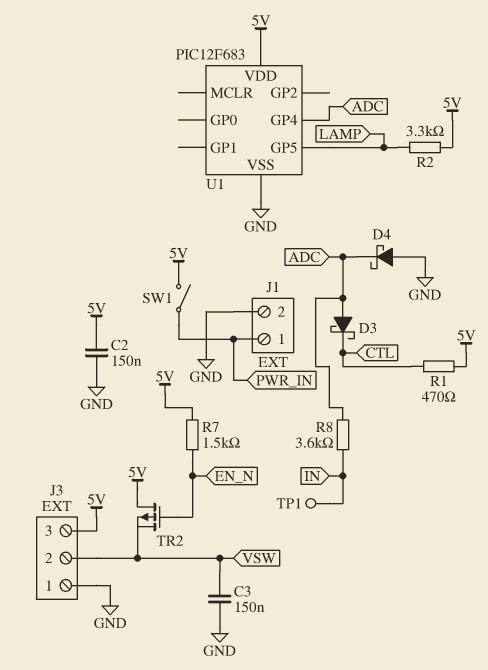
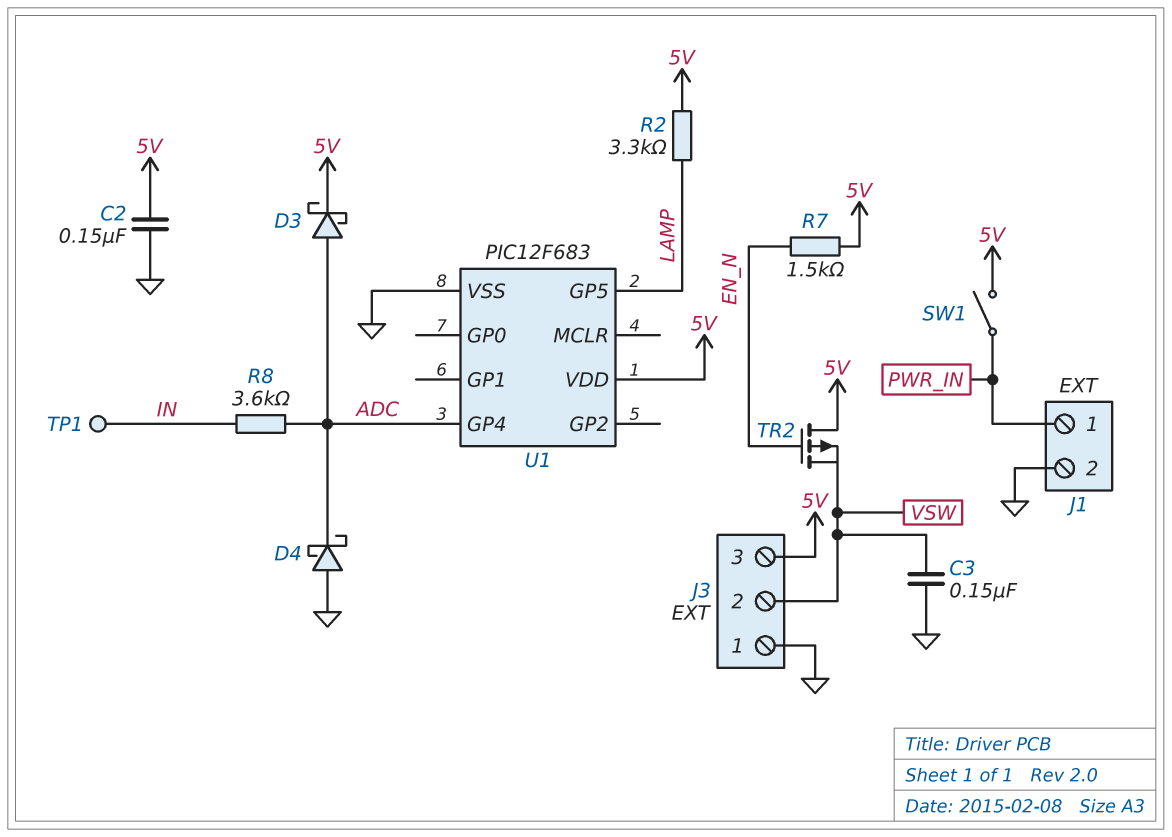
D3: schottky (A ADC, K CTL) -> schottky (A ADC, K 5V)
R1: 470 (5V, CTL) -> none

